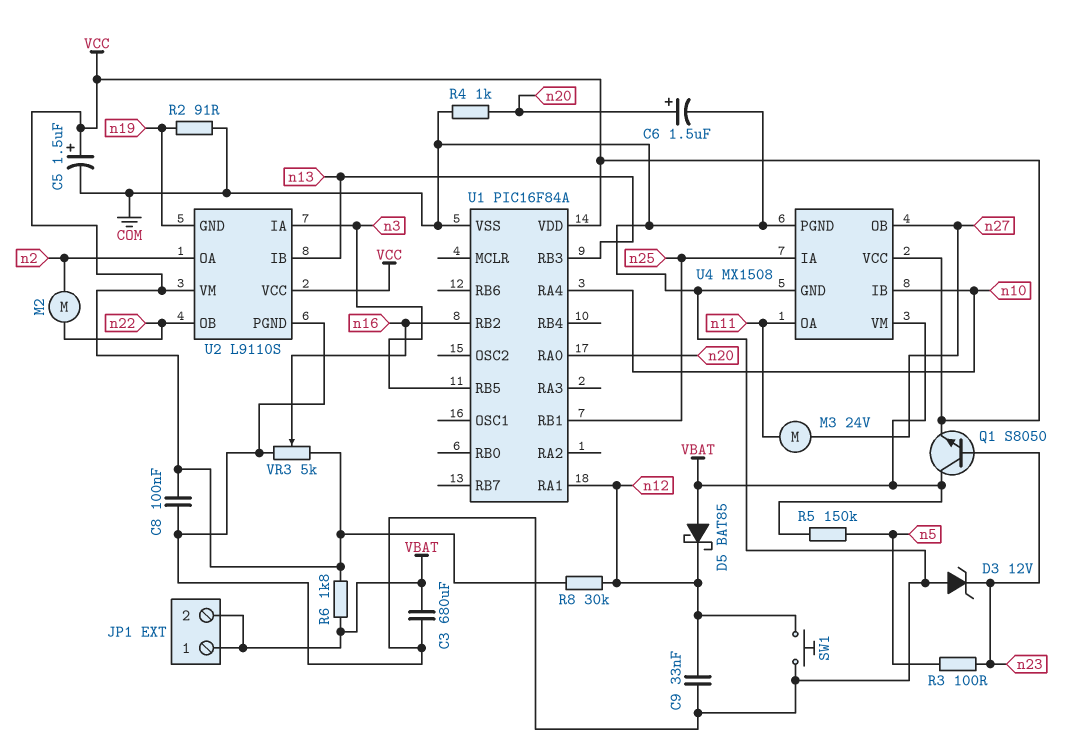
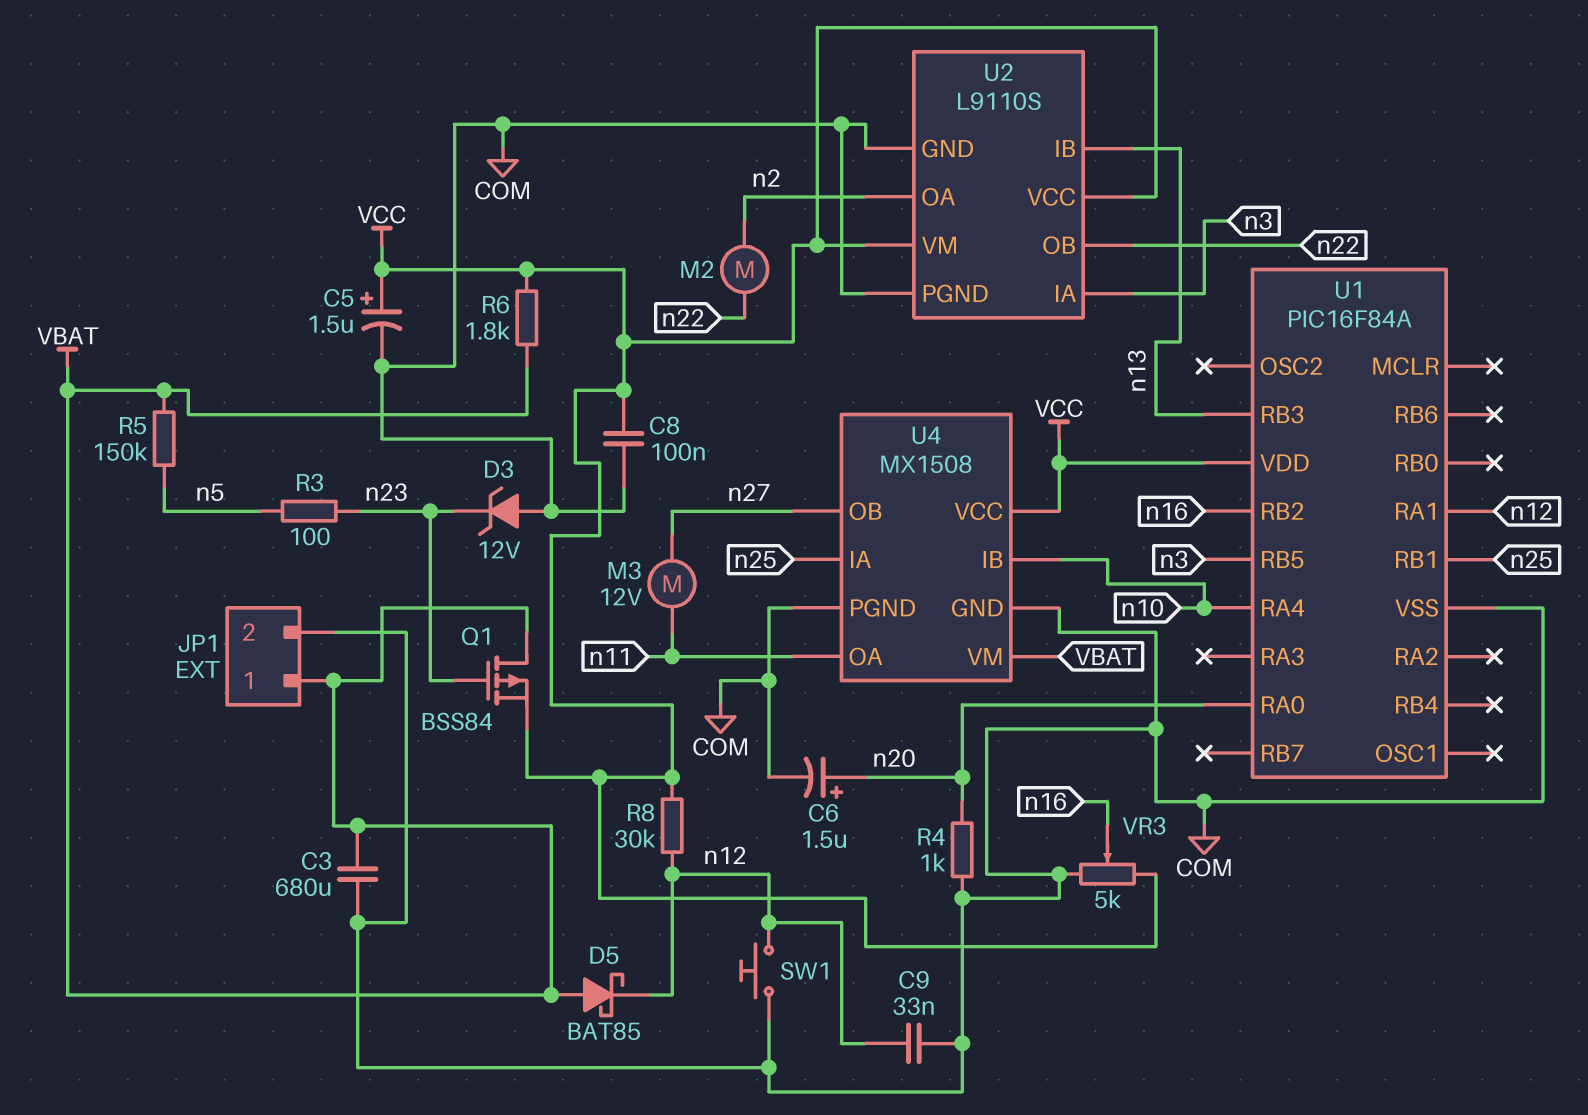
JP1 pin 2: VBAT -> COM
M3: motor 24V (n11, n27) -> motor 12V (n11, n27)
Q1: NPN S8050 (B n23, C VBAT, E VCC) -> PMOS BSS84 (G n23, D VBAT, S VCC)
R2: 91 (COM, n19) -> none
U2 pin GND: n19 -> COM

